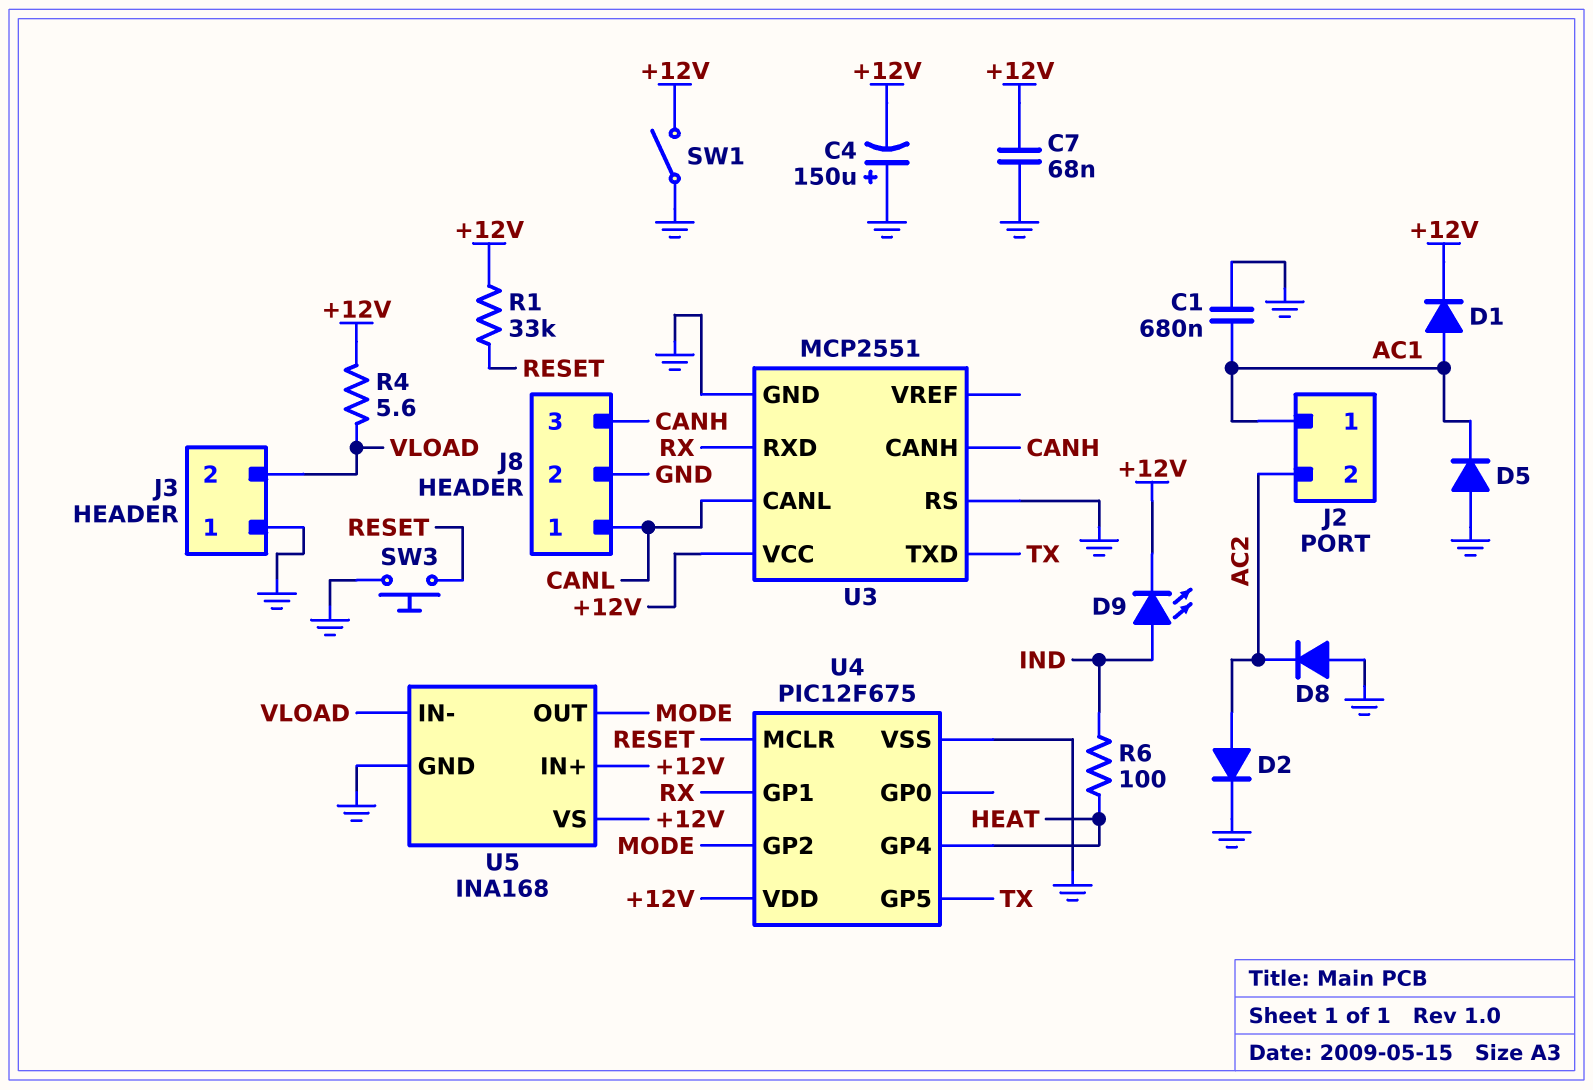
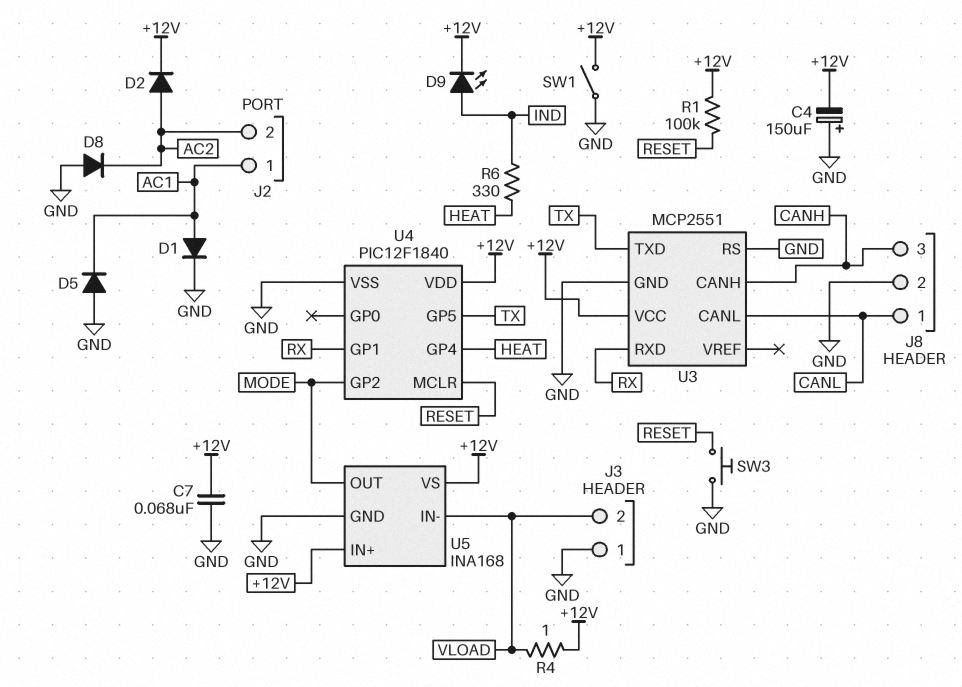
C1: 680nF (AC1, GND) -> none
D1: diode (A AC1, K +12V) -> diode (A AC1, K GND)
D2: diode (A AC2, K GND) -> diode (A AC2, K +12V)
R1: 33k (+12V, RESET) -> 100k (+12V, RESET)
R4: 5.6 (+12V, VLOAD) -> 1 (+12V, VLOAD)
R6: 100 (HEAT, IND) -> 330 (HEAT, IND)
U4: PIC12F675 -> PIC12F1840

